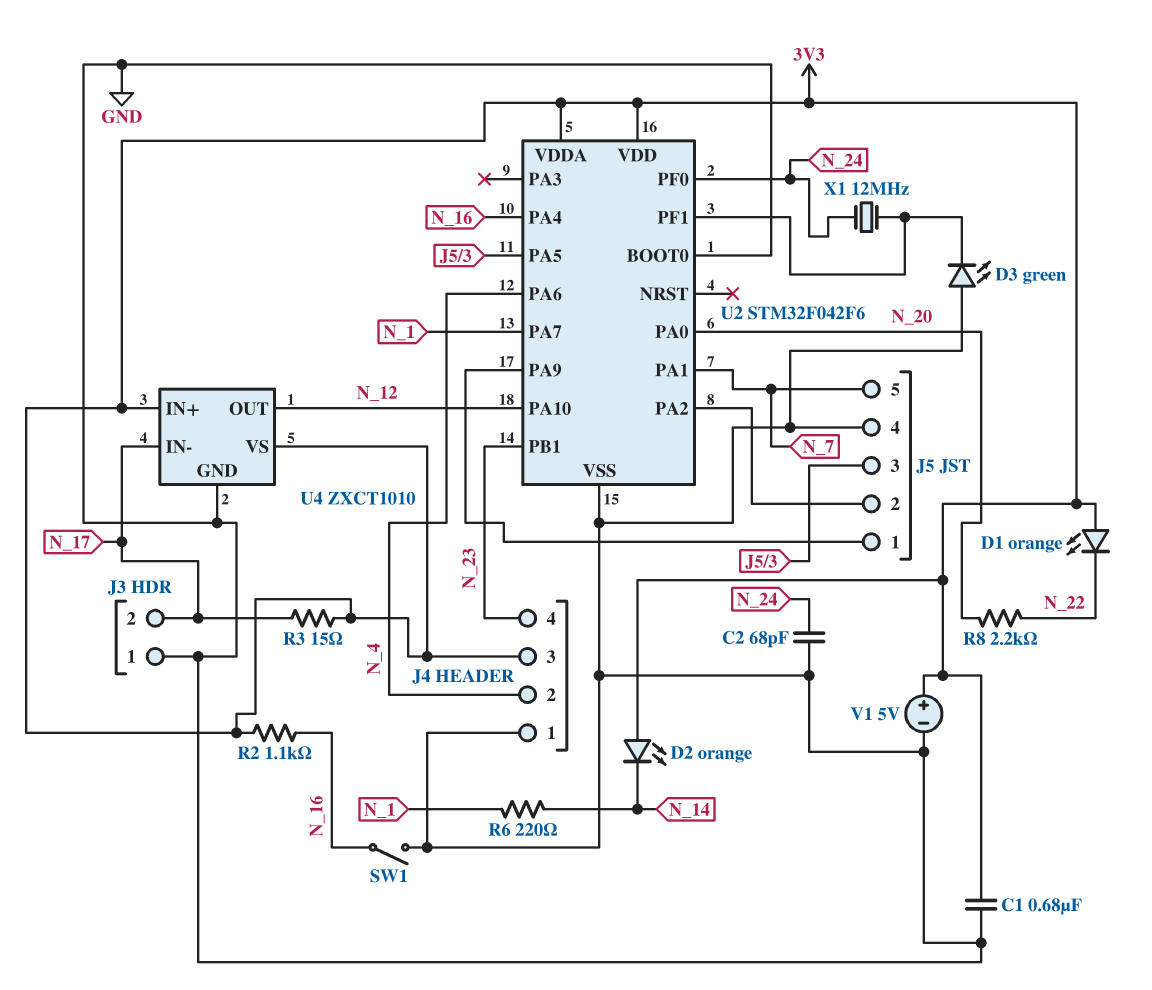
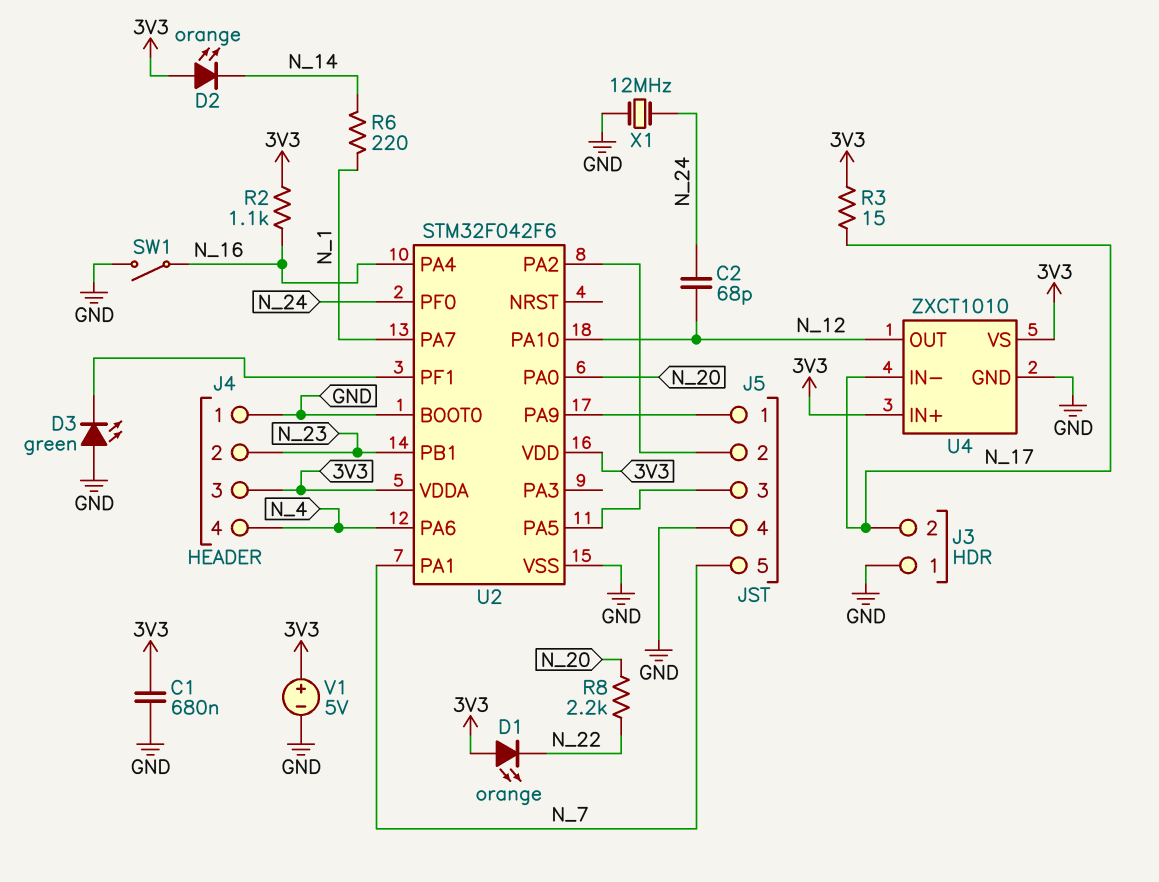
C2: 68pF (GND, N_24) -> 68pF (N_12, N_24)
J4 pin 2: N_4 -> N_23
J4 pin 4: N_23 -> N_4
X1: 12MHz (N_24, U2/PF1) -> 12MHz (GND, N_24)

